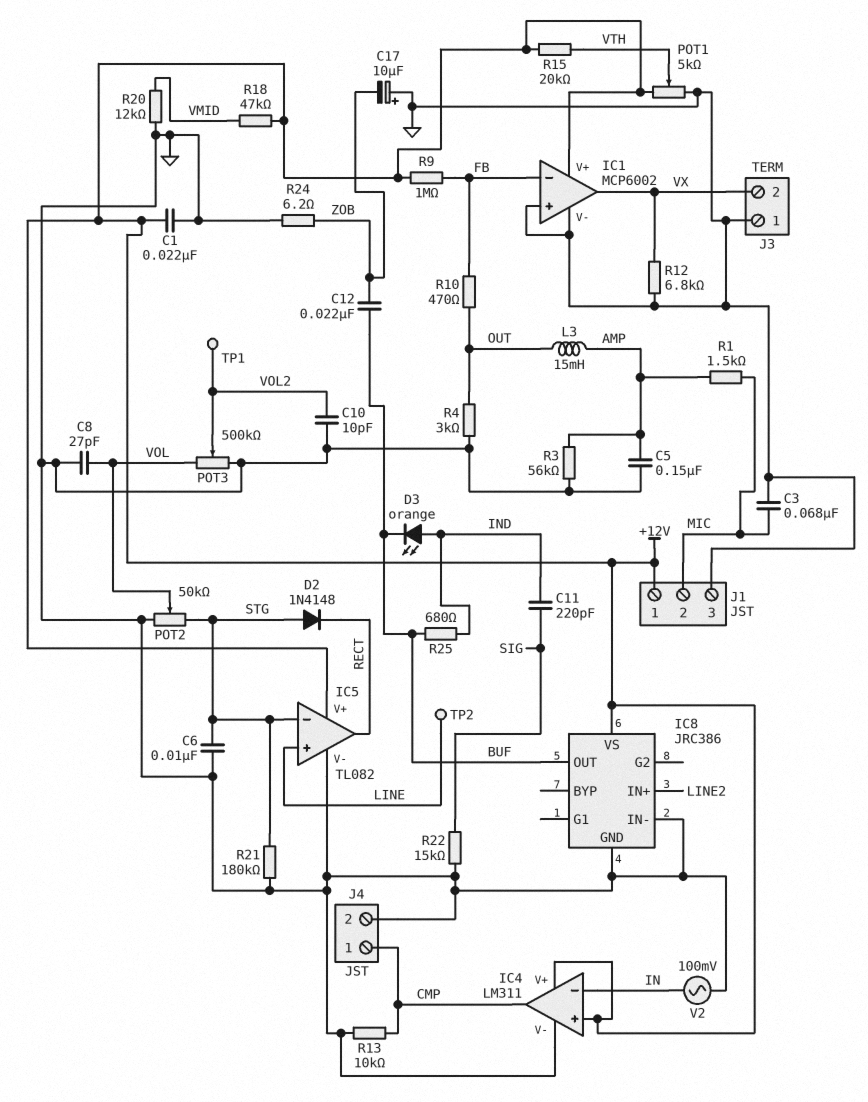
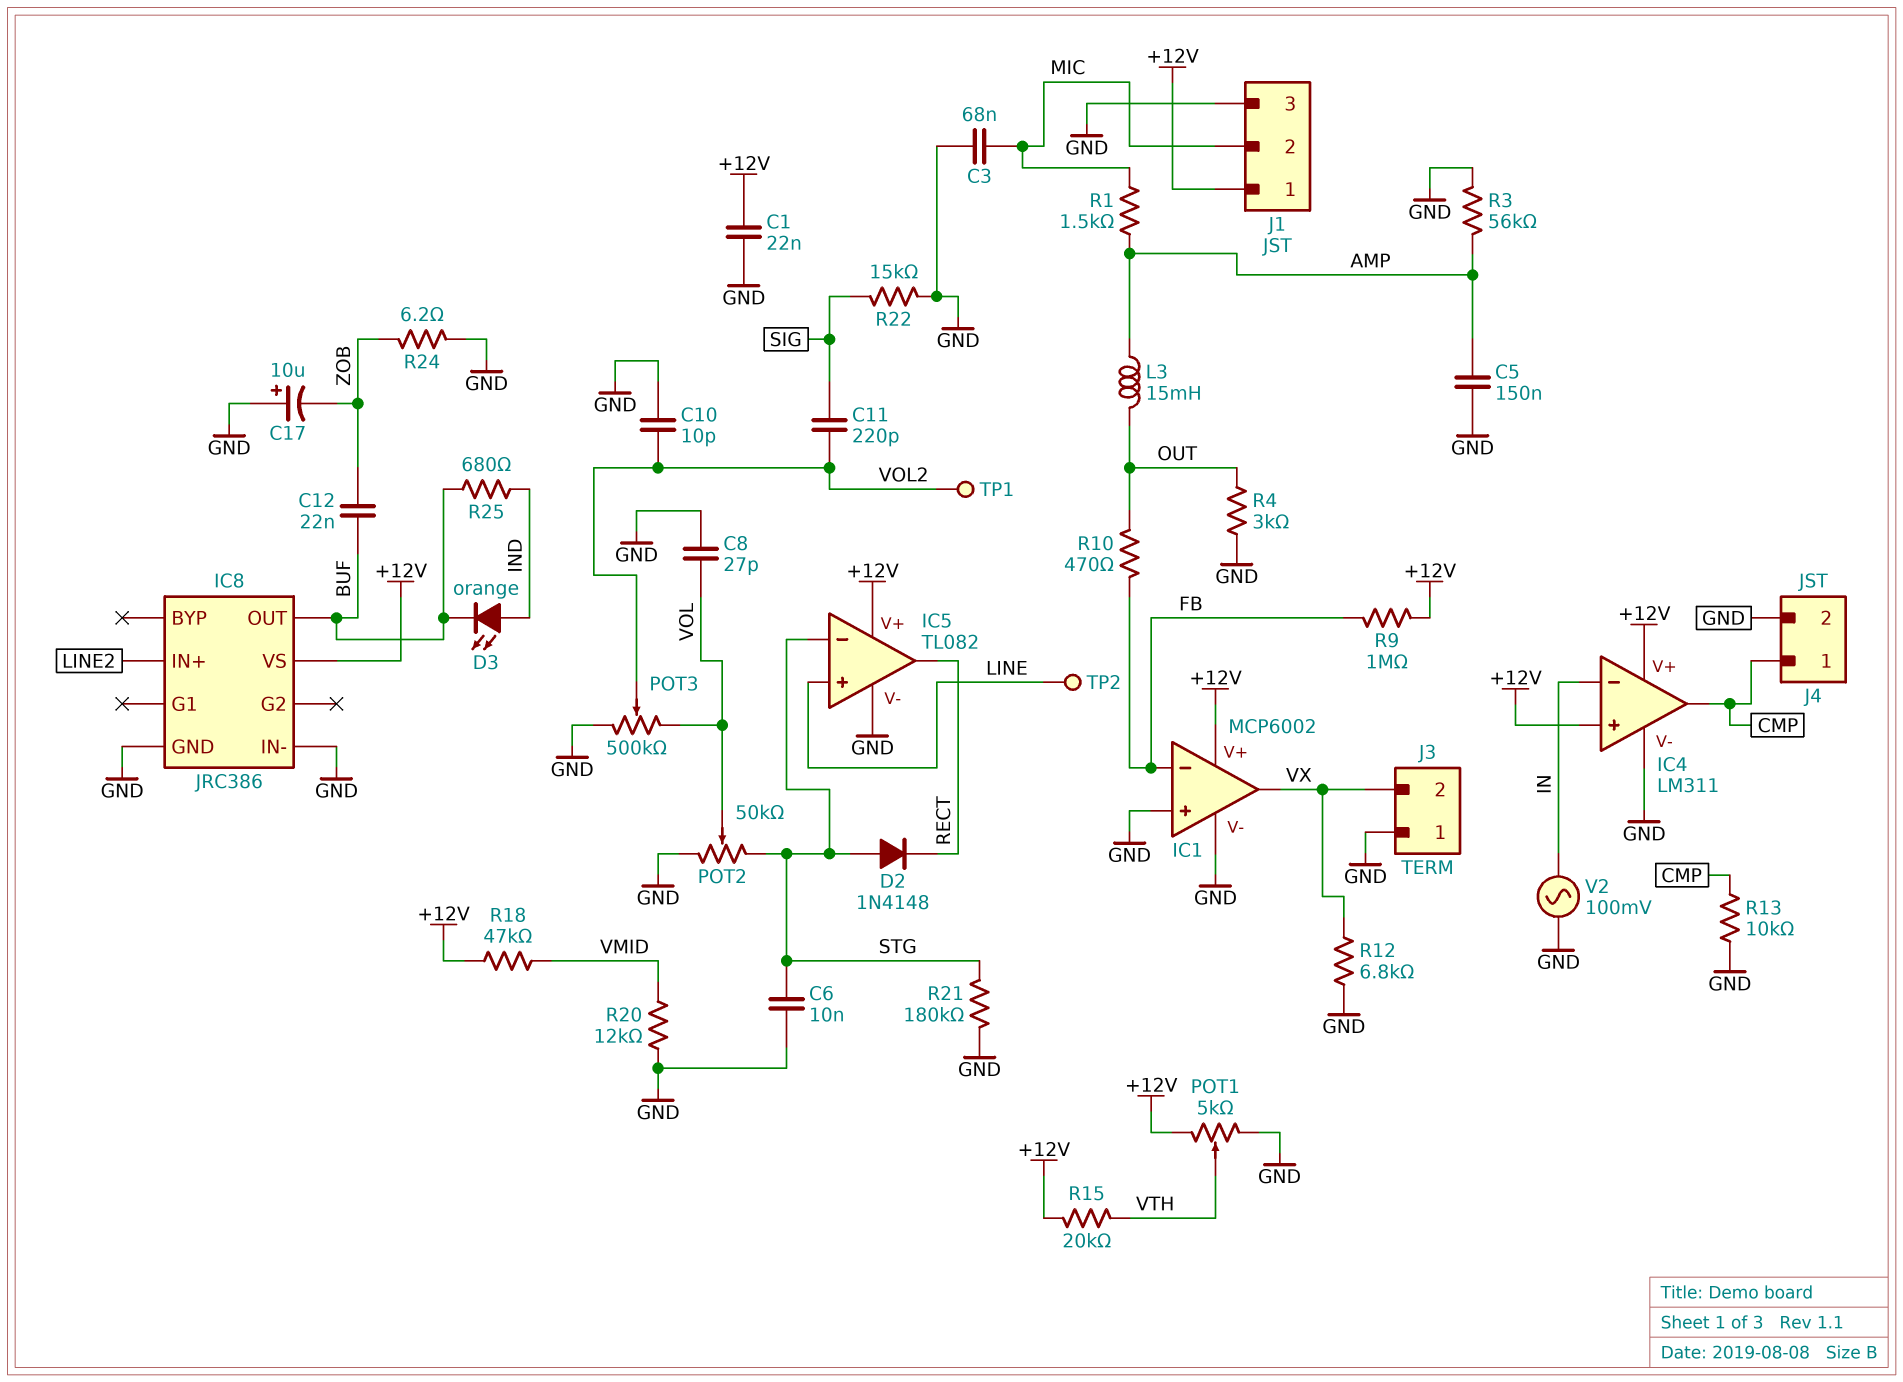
C11: 220pF (IND, SIG) -> 220pF (SIG, VOL2)

